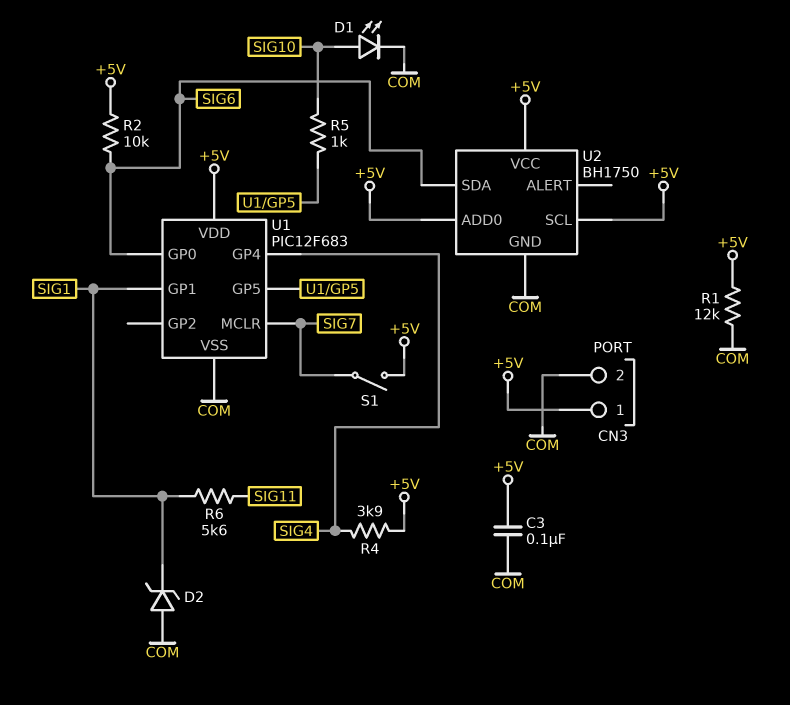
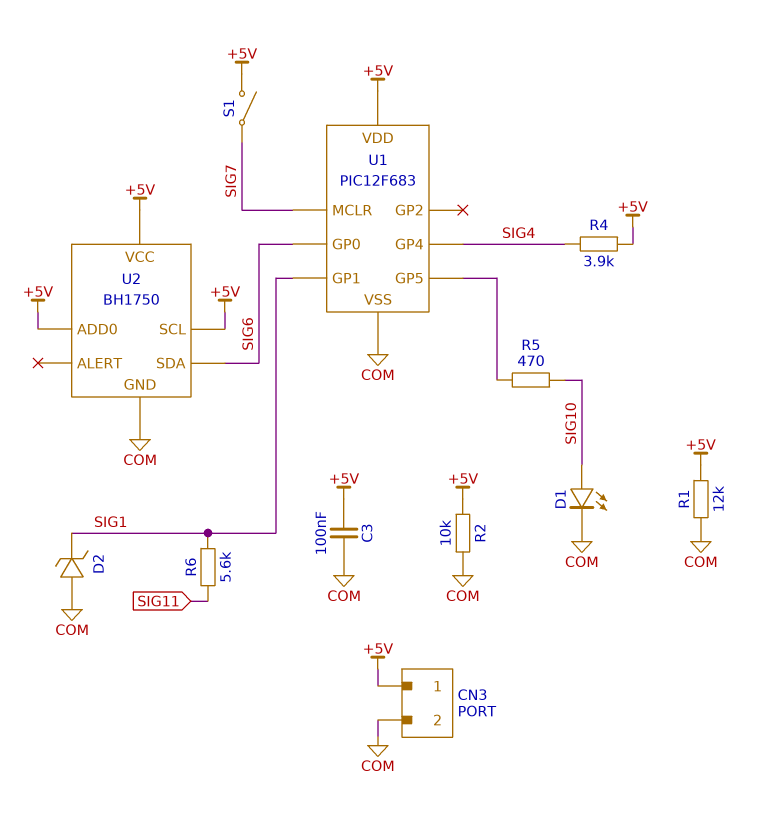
R2: 10k (+5V, SIG6) -> 10k (+5V, COM)
R5: 1k (SIG10, U1/GP5) -> 470 (SIG10, U1/GP5)

